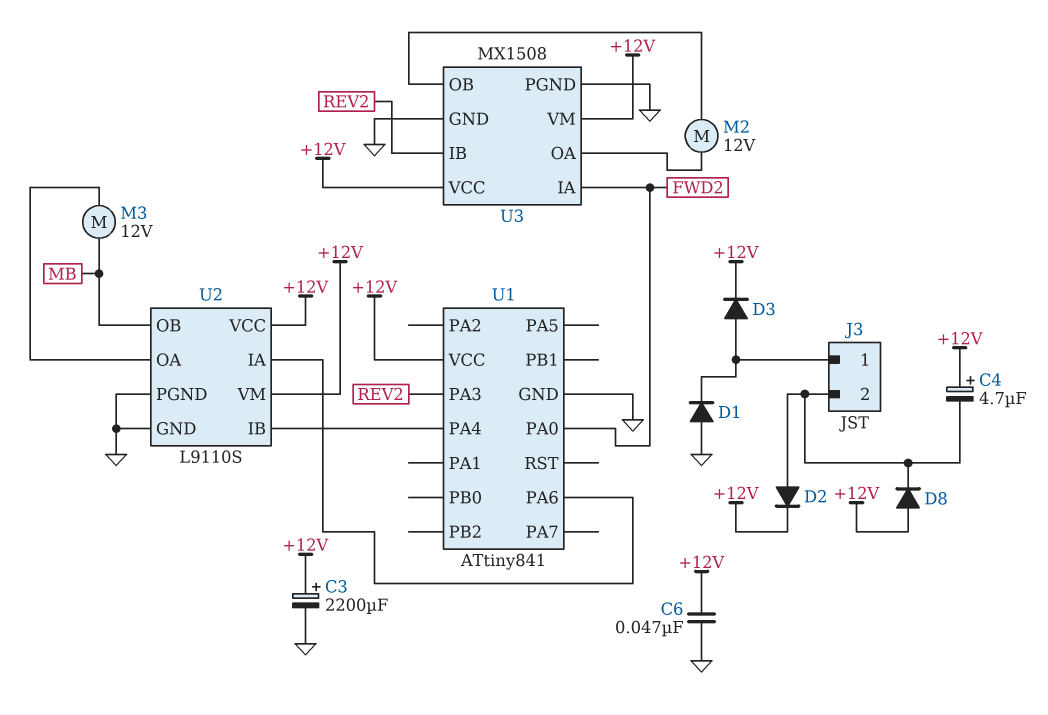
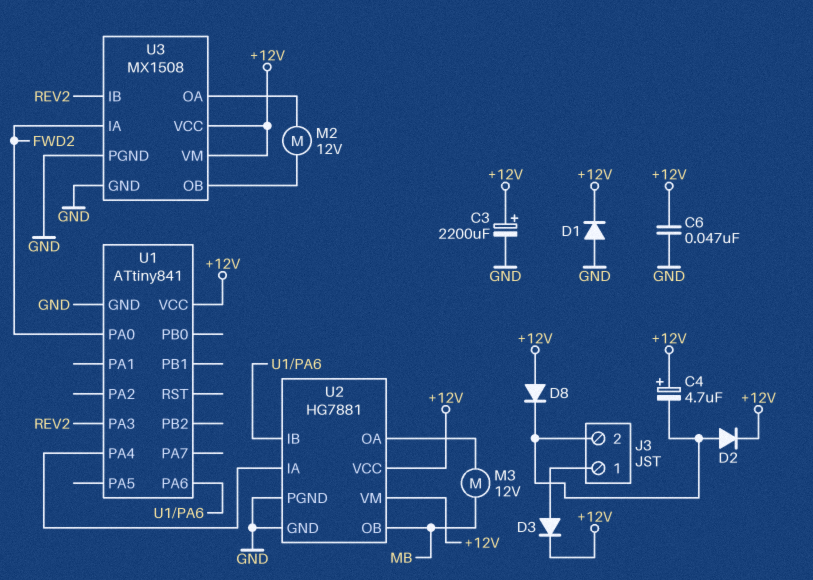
D1: diode (A GND, K J3/1) -> diode (A GND, K +12V)
U2: L9110S -> HG7881
U2 pin IA: U1/PA6 -> U1/PA4
U2 pin IB: U1/PA4 -> U1/PA6

